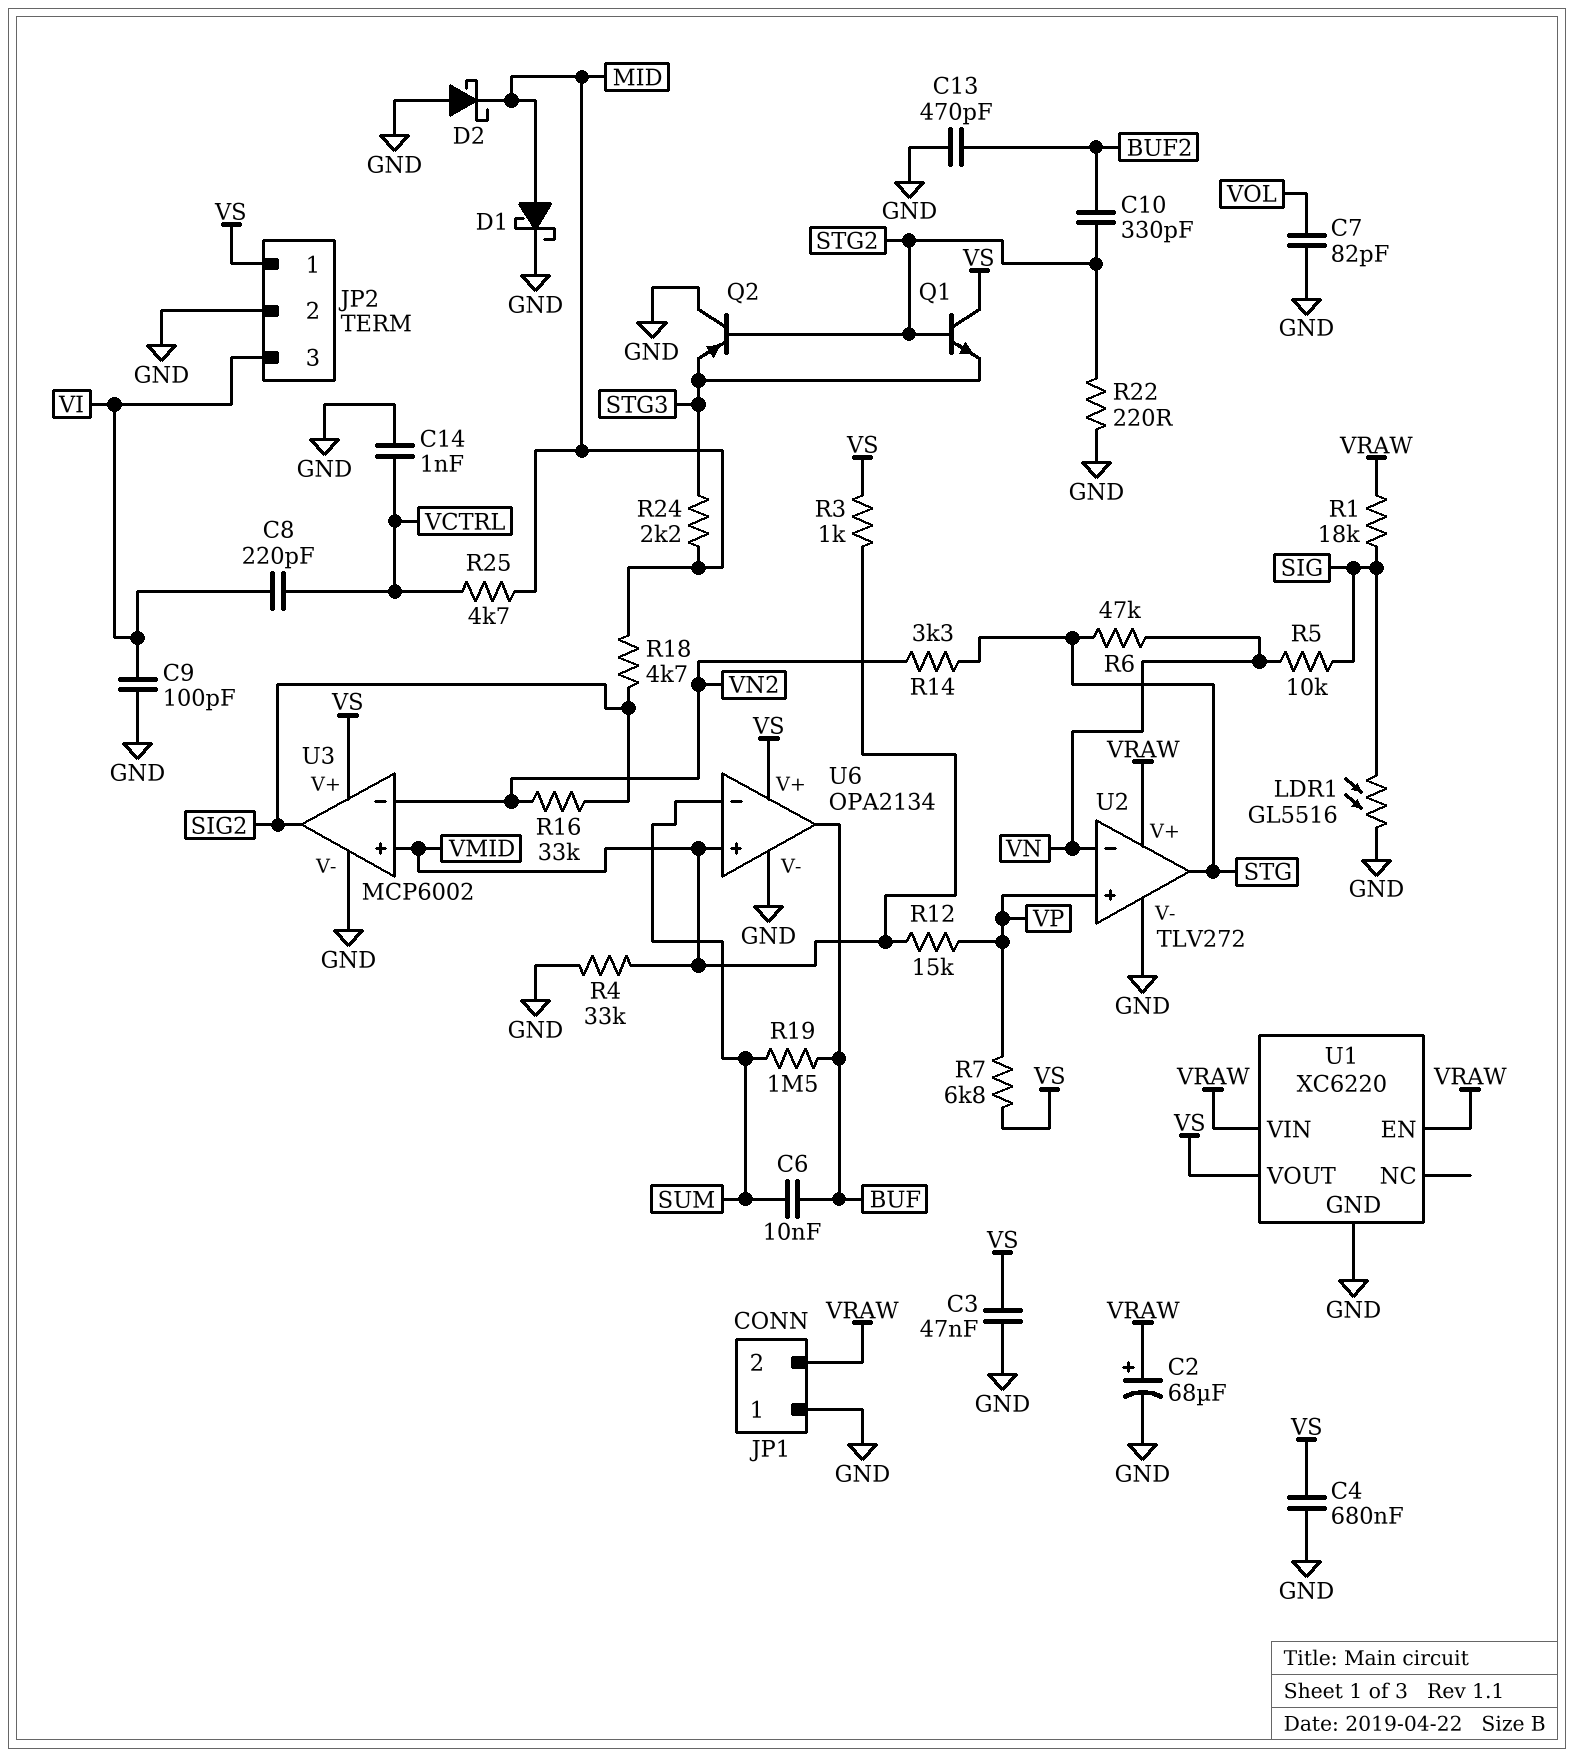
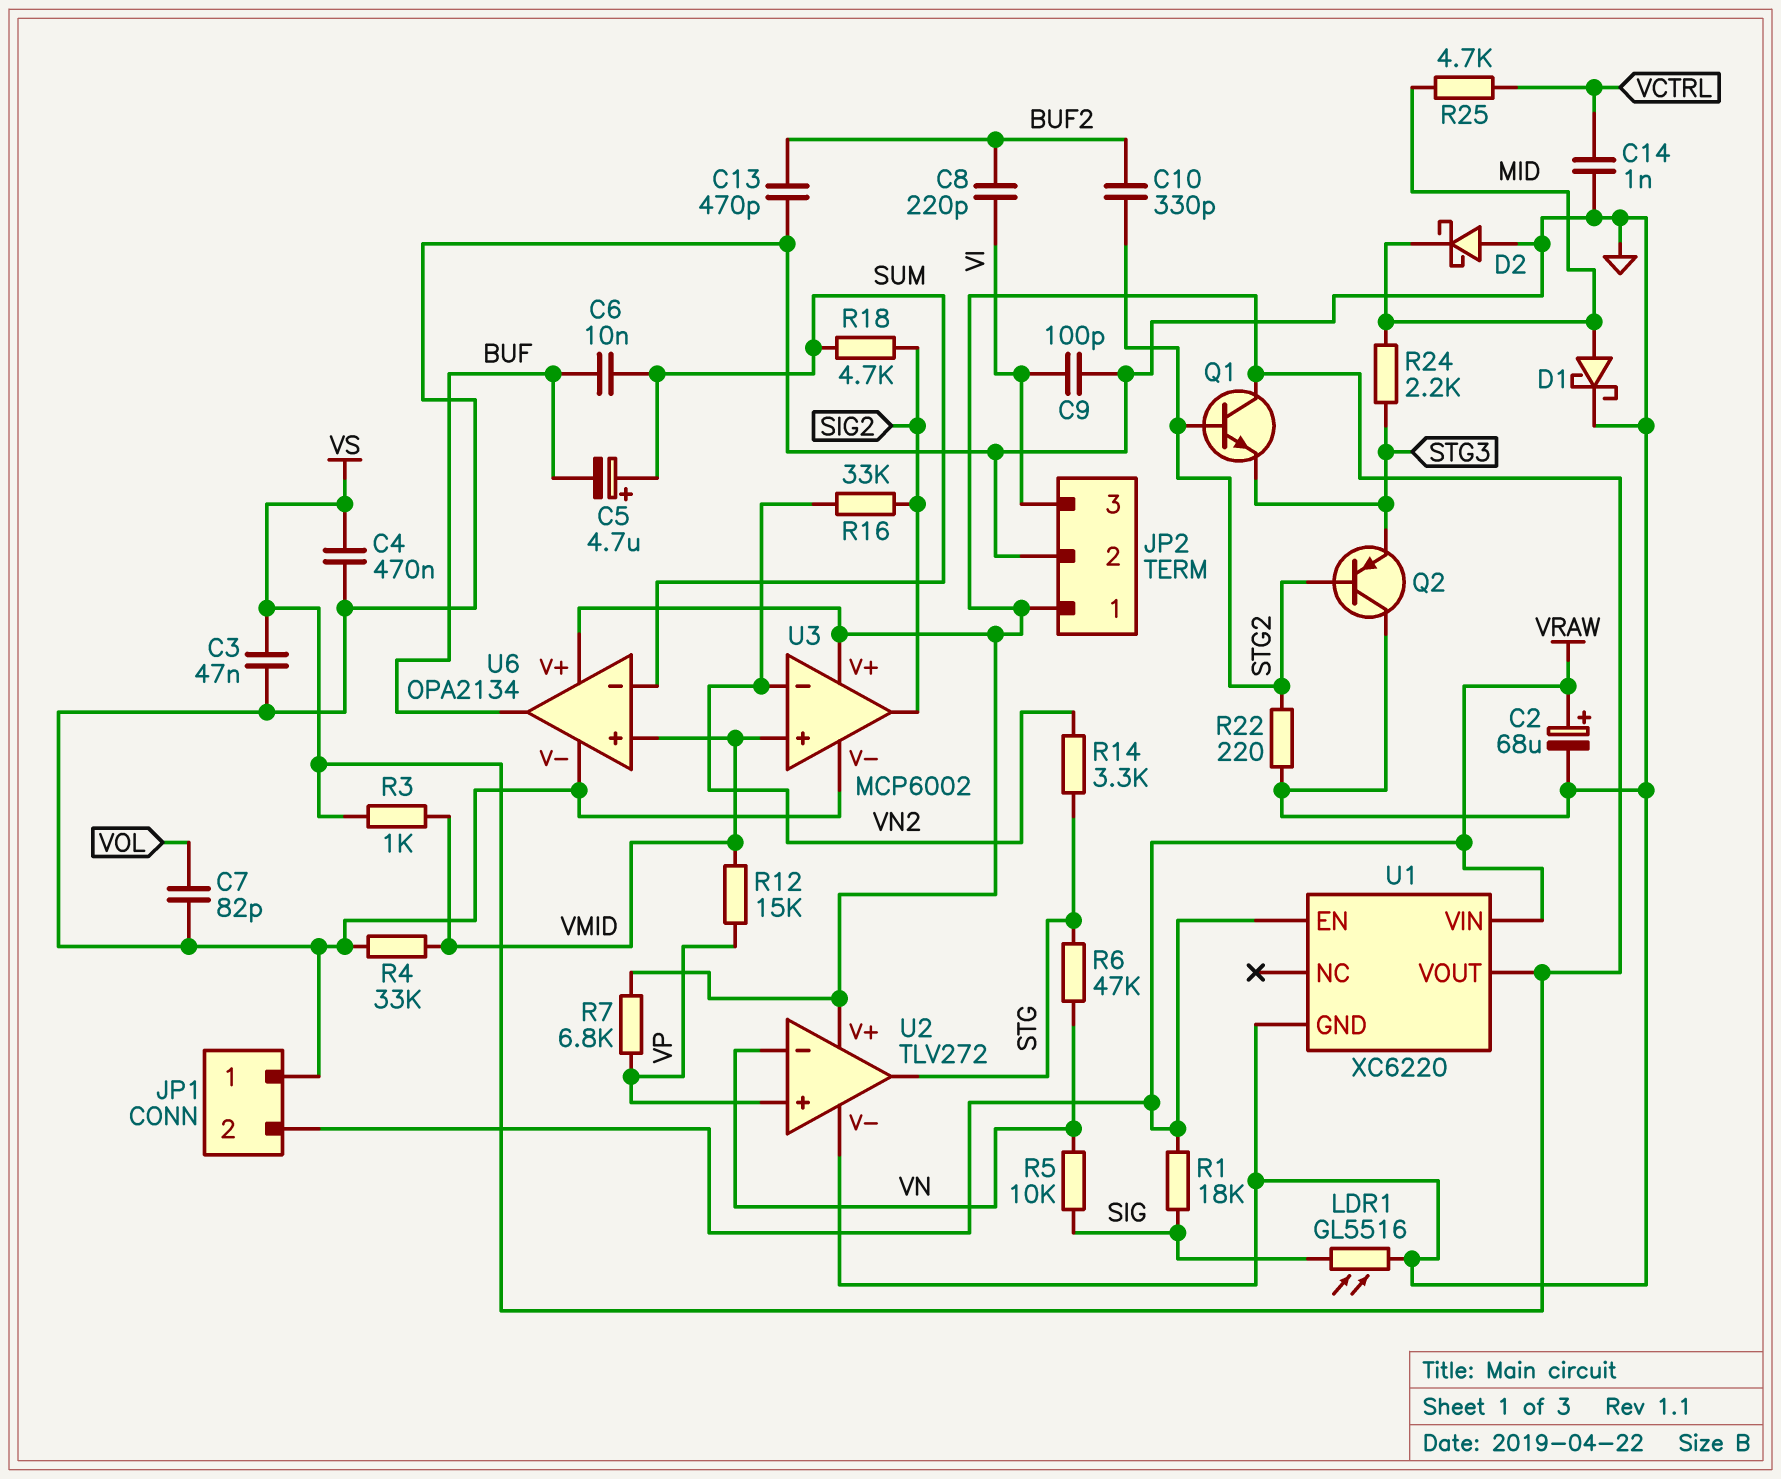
C4: 680nF (GND, VS) -> 470nF (GND, VS)
C5: none -> 4.7uF (plus SUM, minus BUF)
C8: 220pF (VCTRL, VI) -> 220pF (BUF2, VI)
R18: 4.7k (MID, SIG2) -> 4.7k (SIG2, SUM)
R19: 1.5M (BUF, SUM) -> none
U2 pin V+: VRAW -> VS

